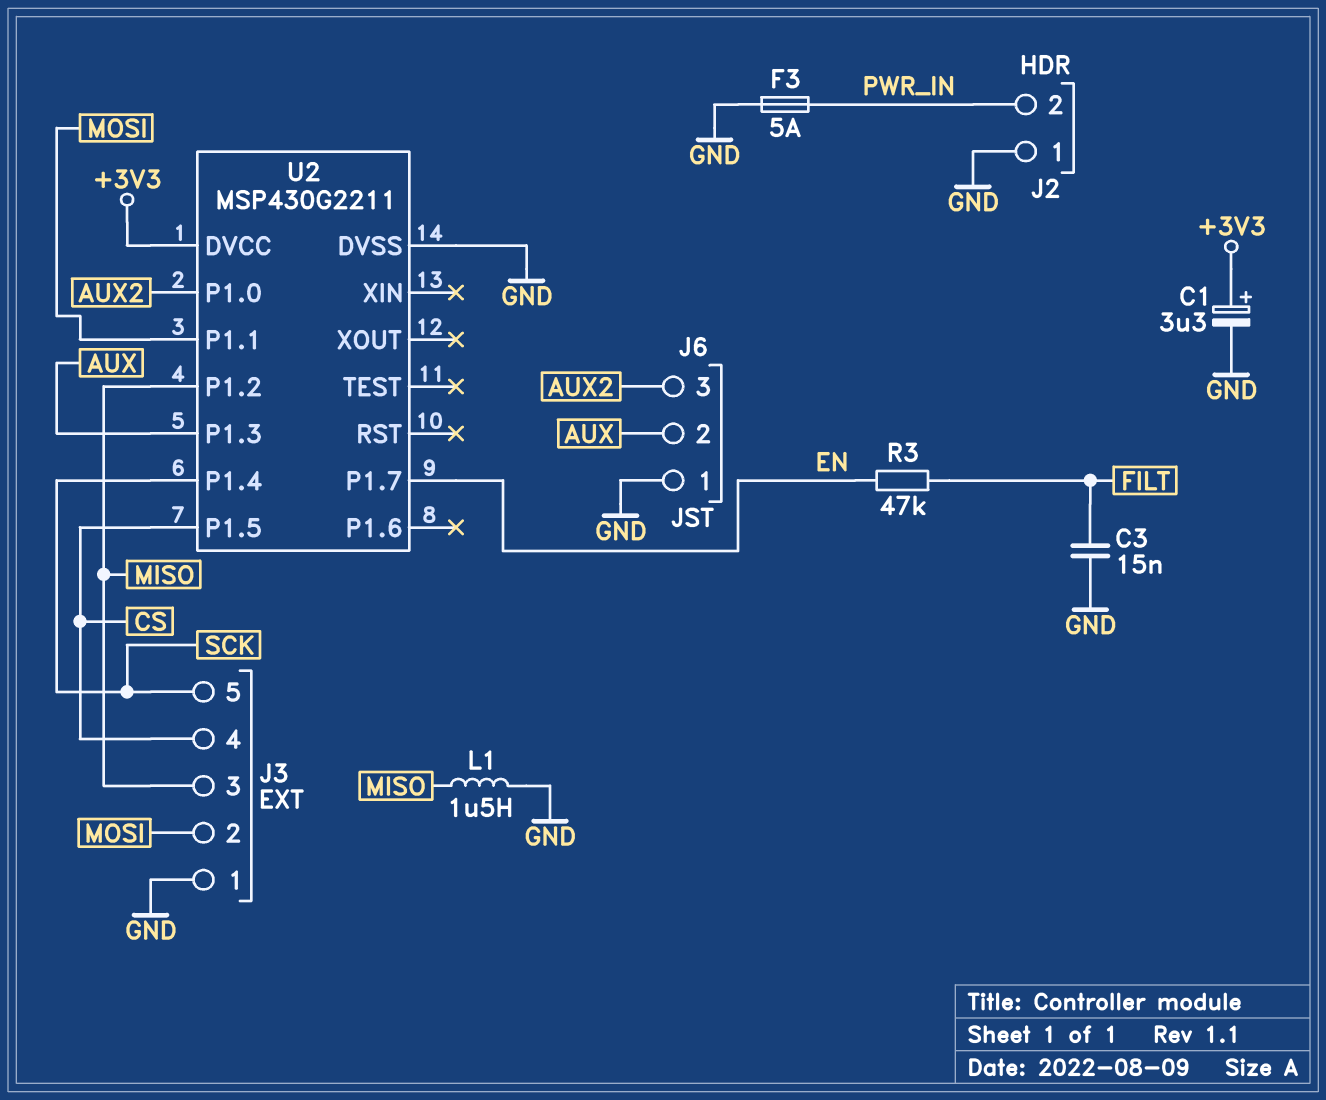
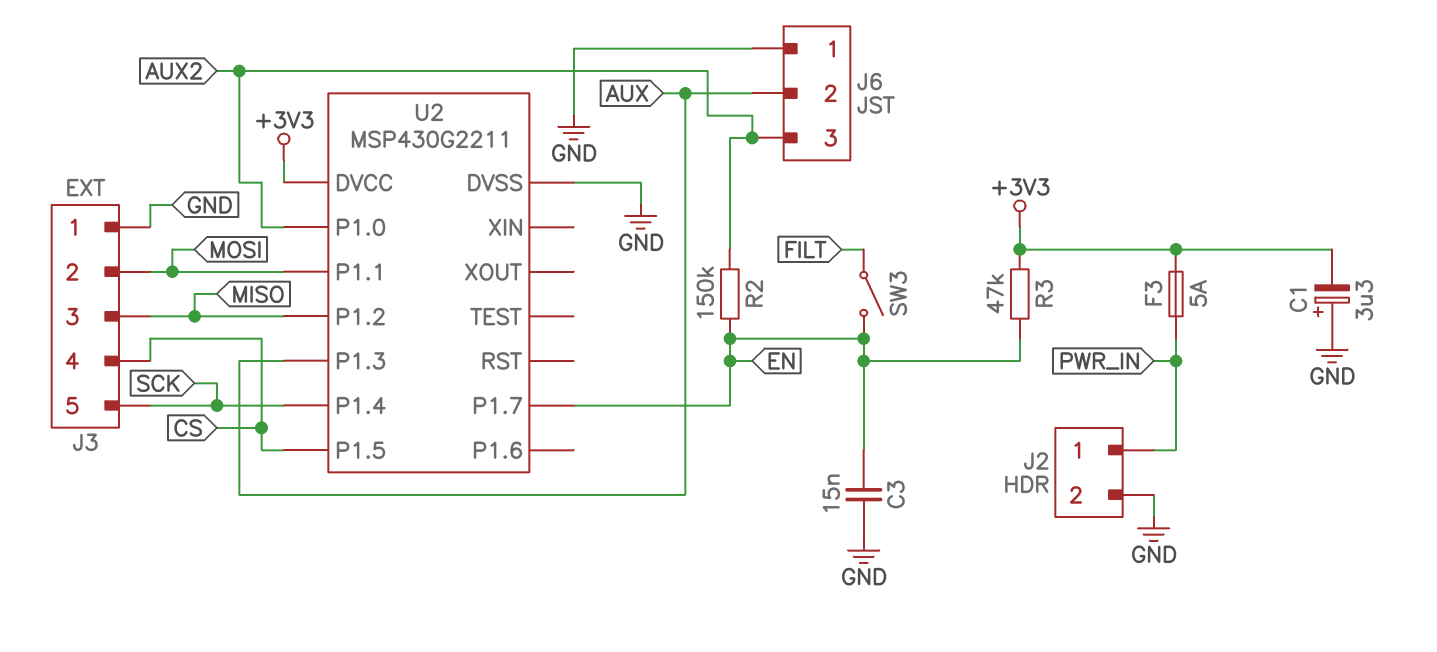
C1: 3.3uF (plus +3V3, minus GND) -> 3.3uF (plus GND, minus +3V3)
C3: 15nF (FILT, GND) -> 15nF (EN, GND)
F3: 5A (GND, PWR_IN) -> 5A (+3V3, PWR_IN)
J2 pin 1: GND -> PWR_IN
J2 pin 2: PWR_IN -> GND
L1: 1.5uH (GND, MISO) -> none
R2: none -> 150k (AUX2, EN)
R3: 47k (EN, FILT) -> 47k (+3V3, EN)
SW3: none -> switch (EN, FILT)

